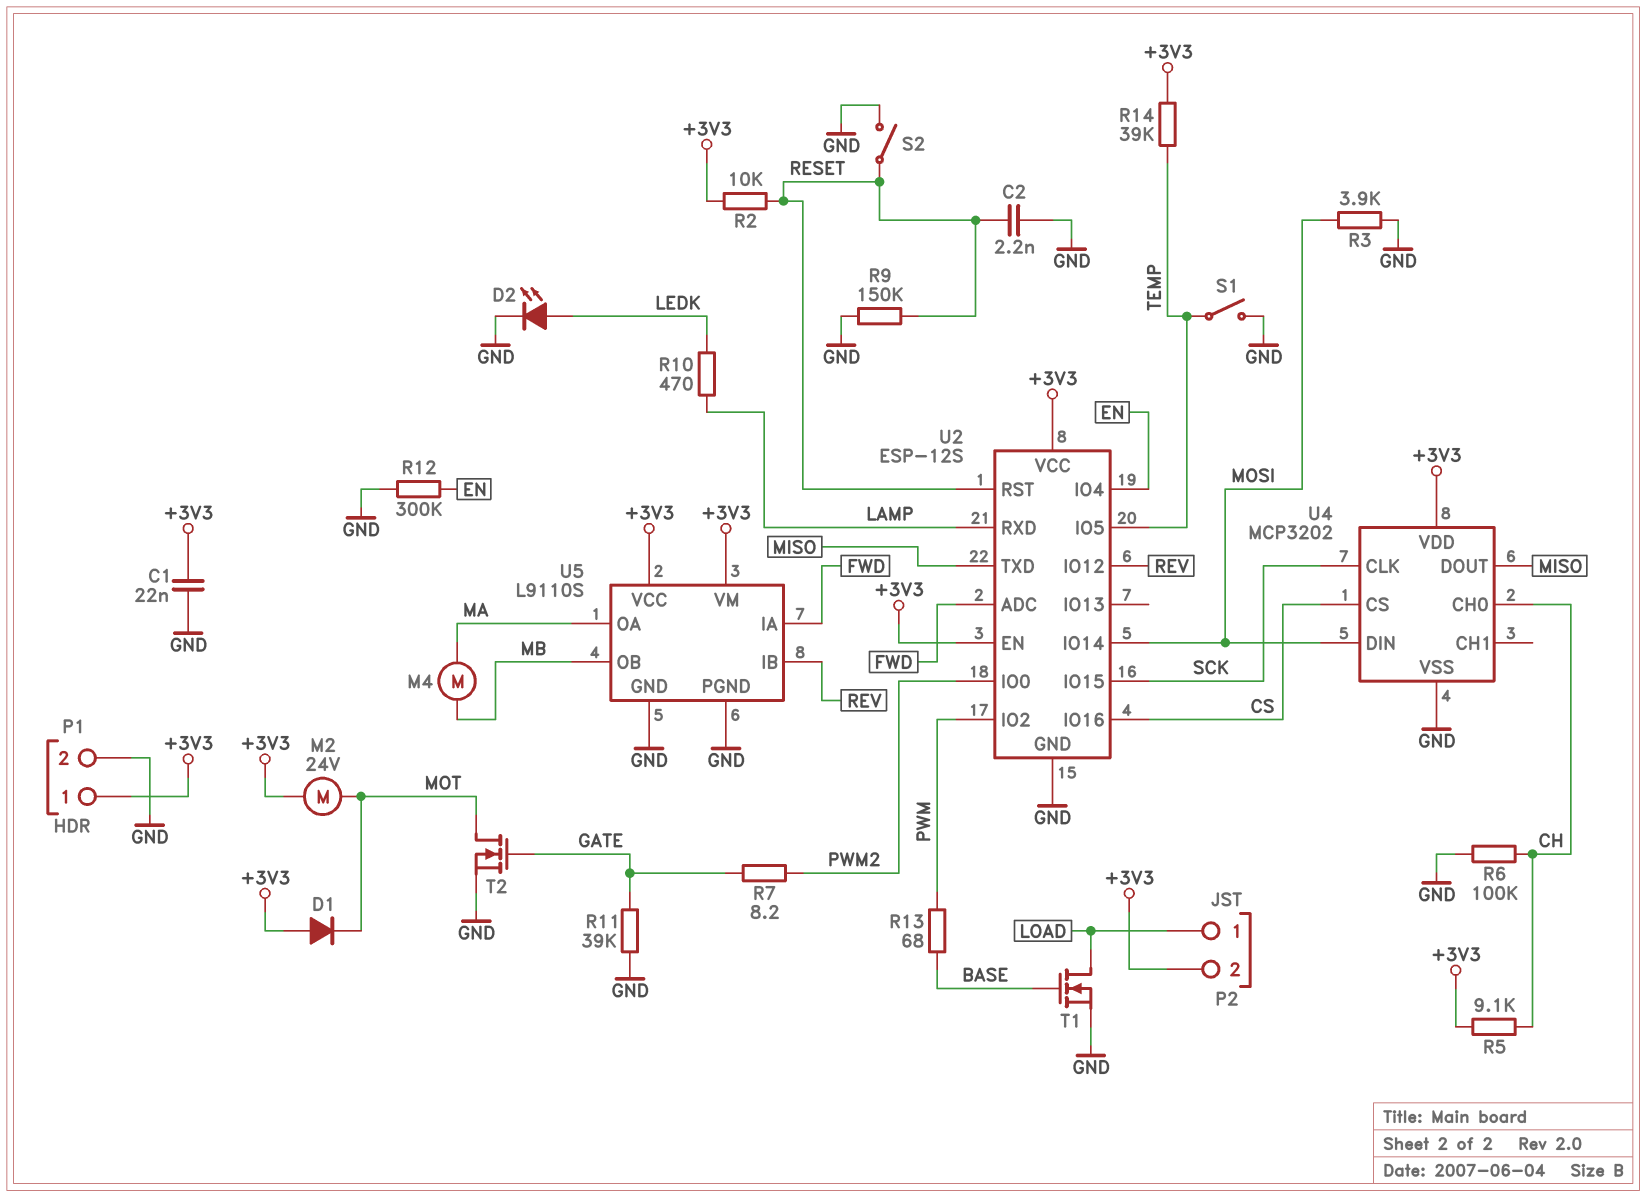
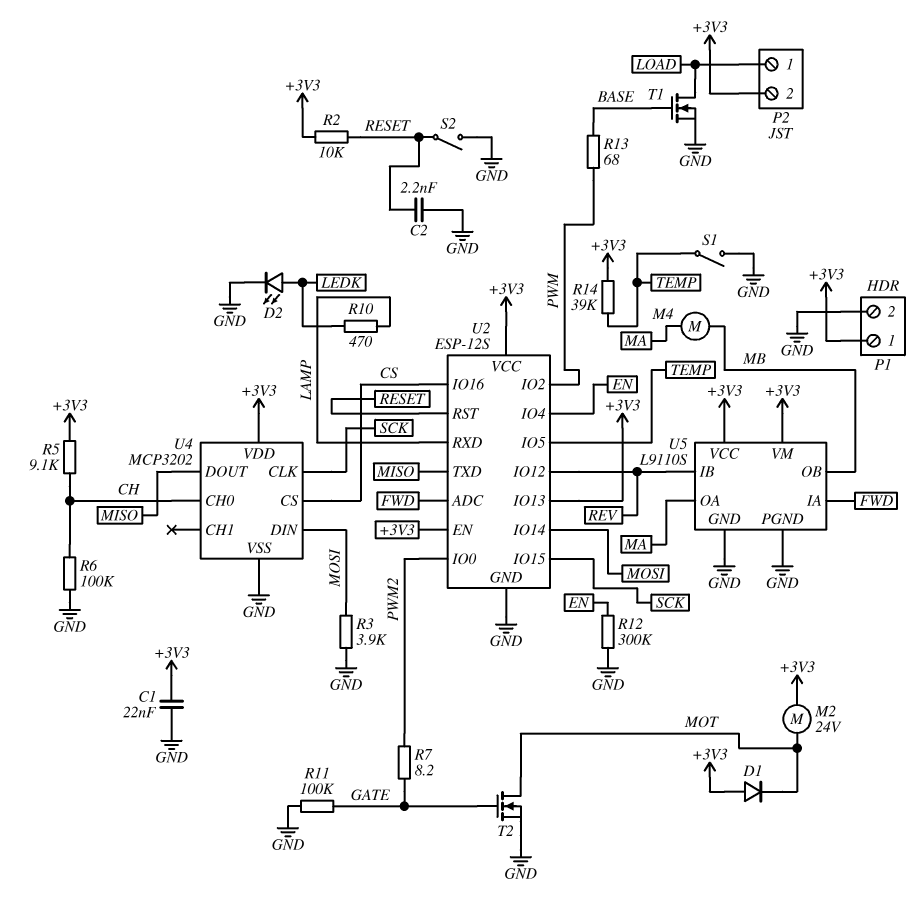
R9: 150k (GND, RESET) -> none
R11: 39k (GATE, GND) -> 100k (GATE, GND)
U2 pin IO13: none -> +3V3

